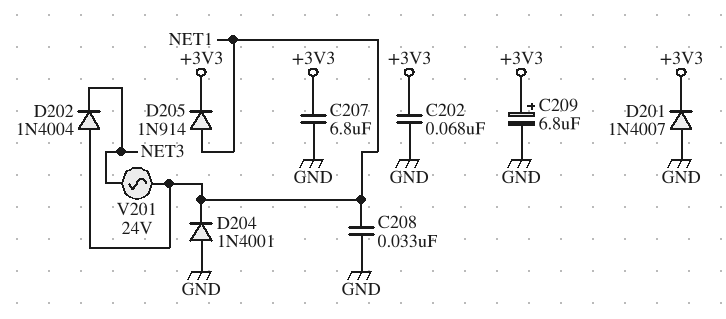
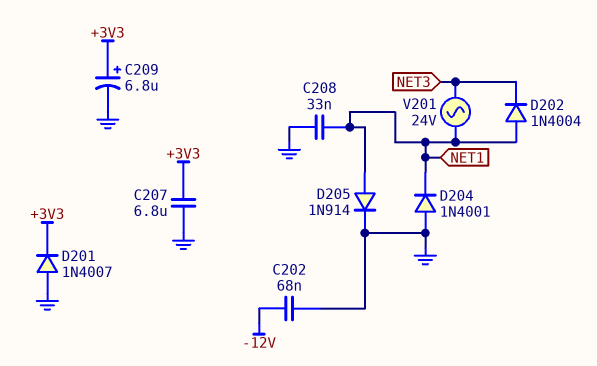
C202: 68nF (+3V3, GND) -> 68nF (-12V, GND)
D205: diode 1N914 (A NET1, K +3V3) -> diode 1N914 (A NET1, K GND)

